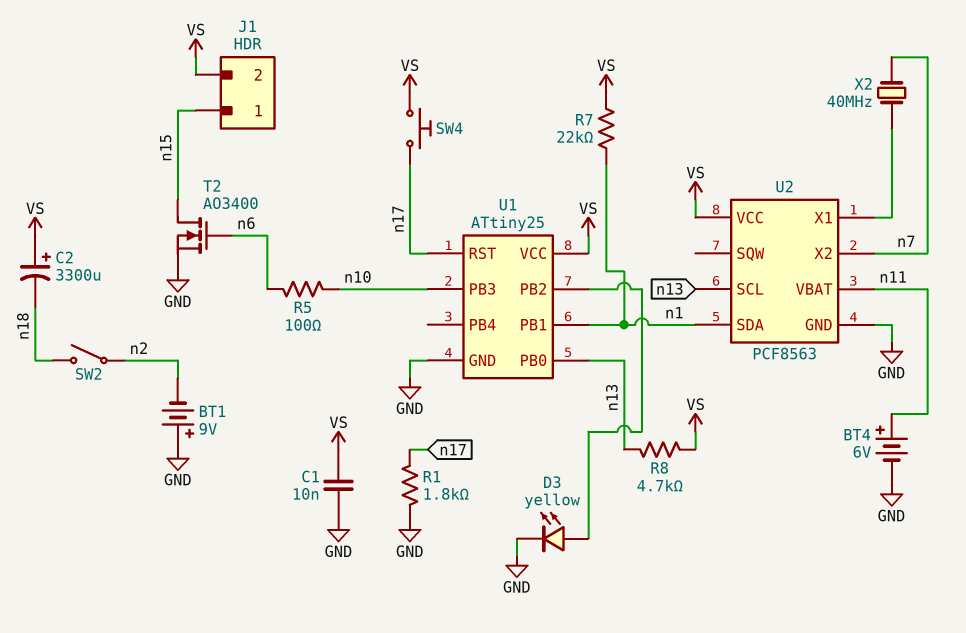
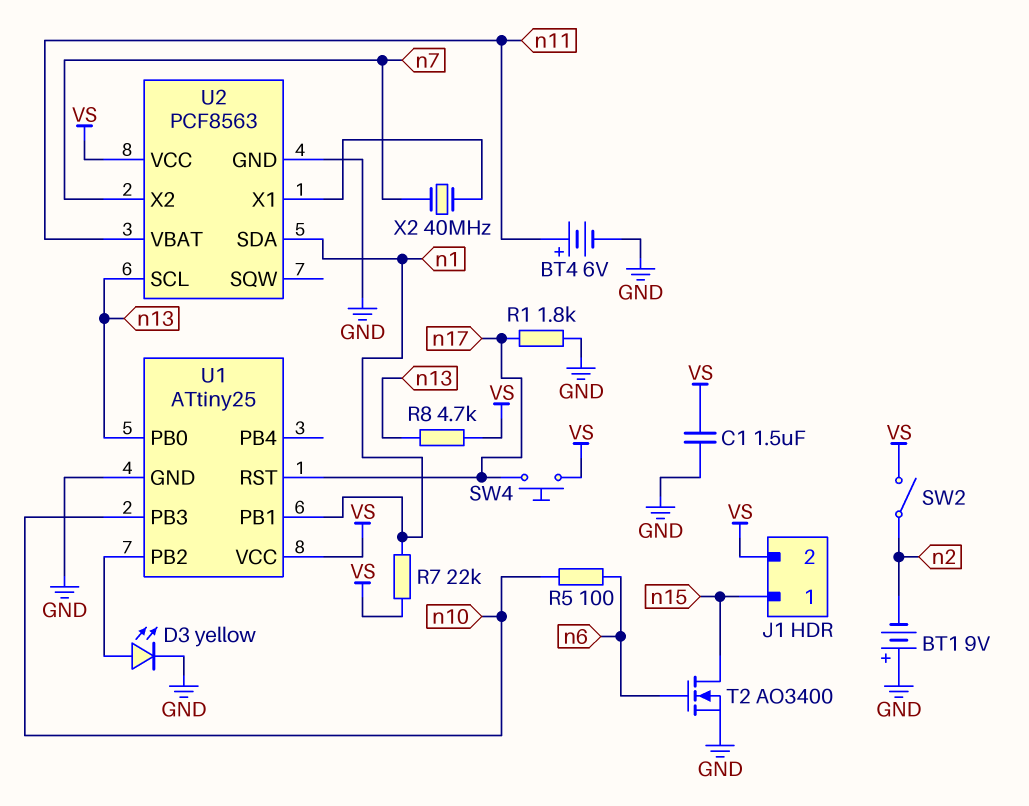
C1: 10nF (GND, VS) -> 1.5uF (GND, VS)
C2: 3300uF (plus VS, minus n18) -> none
SW2: switch (n2, n18) -> switch (VS, n2)

